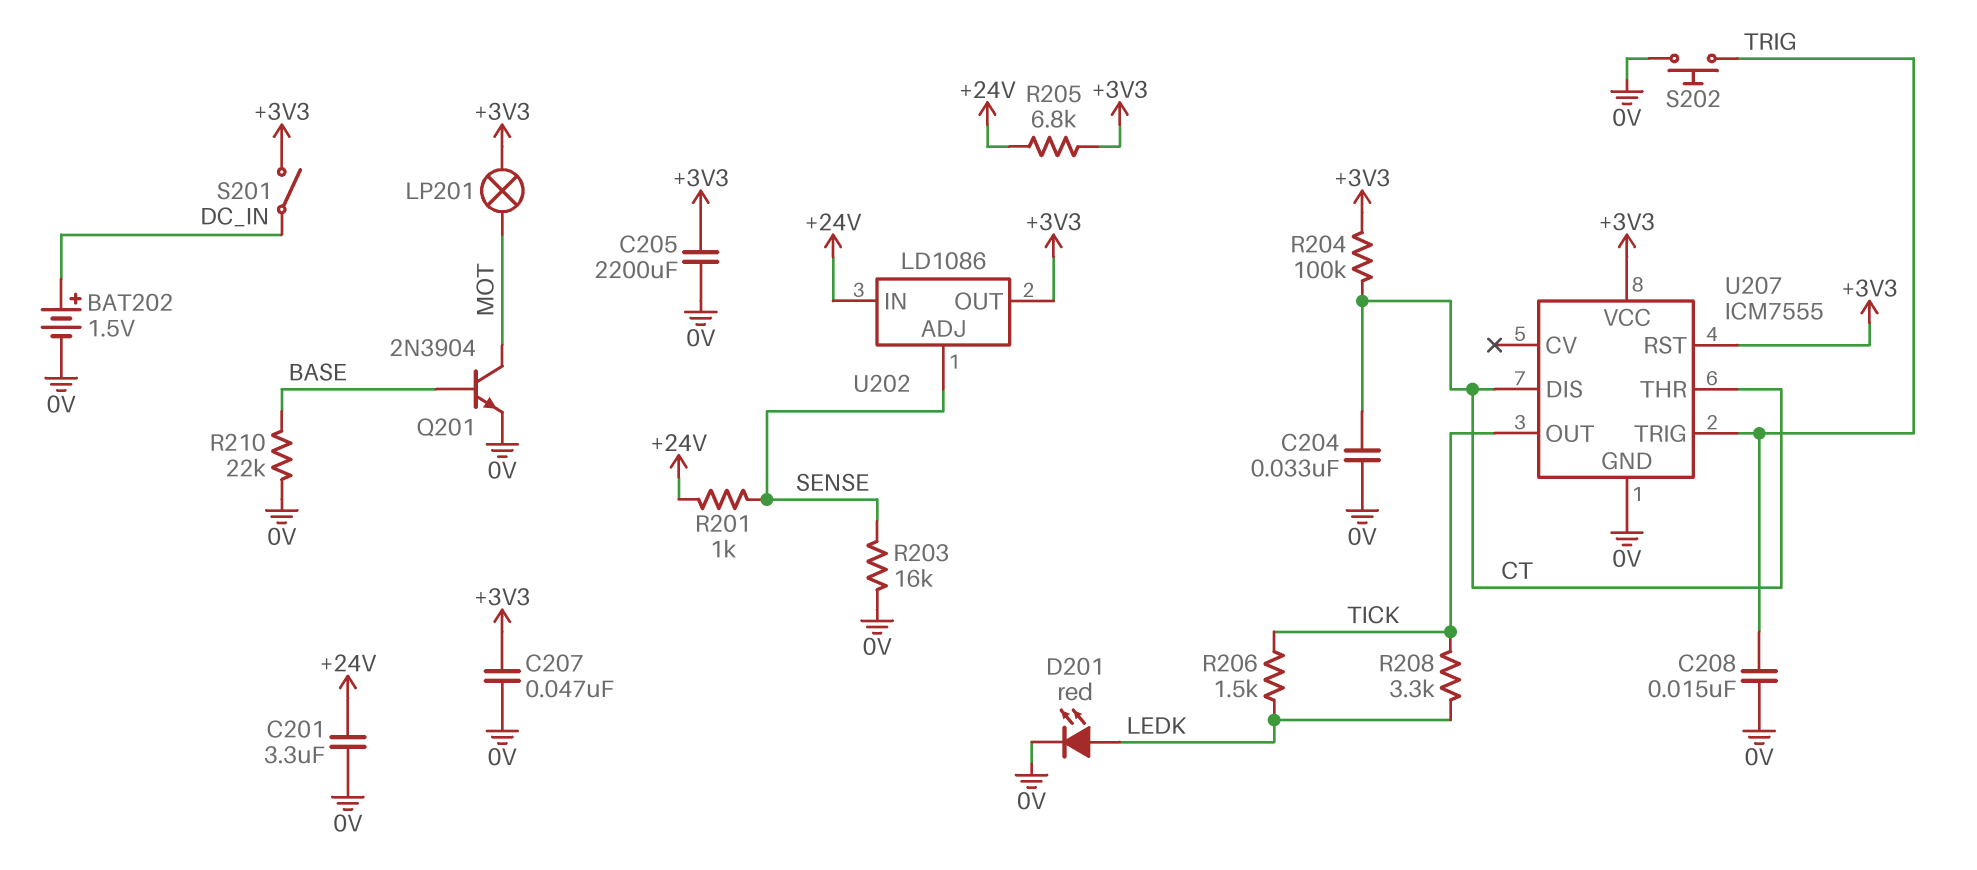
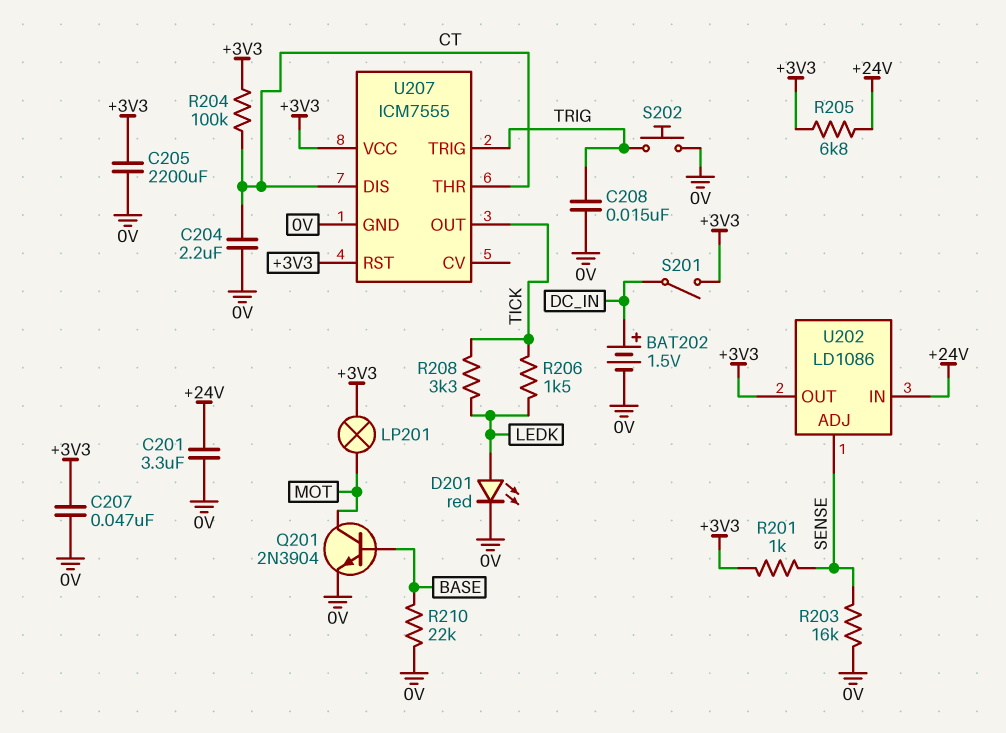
C204: 33nF (0V, CT) -> 2.2uF (0V, CT)
R201: 1k (+24V, SENSE) -> 1k (+3V3, SENSE)

